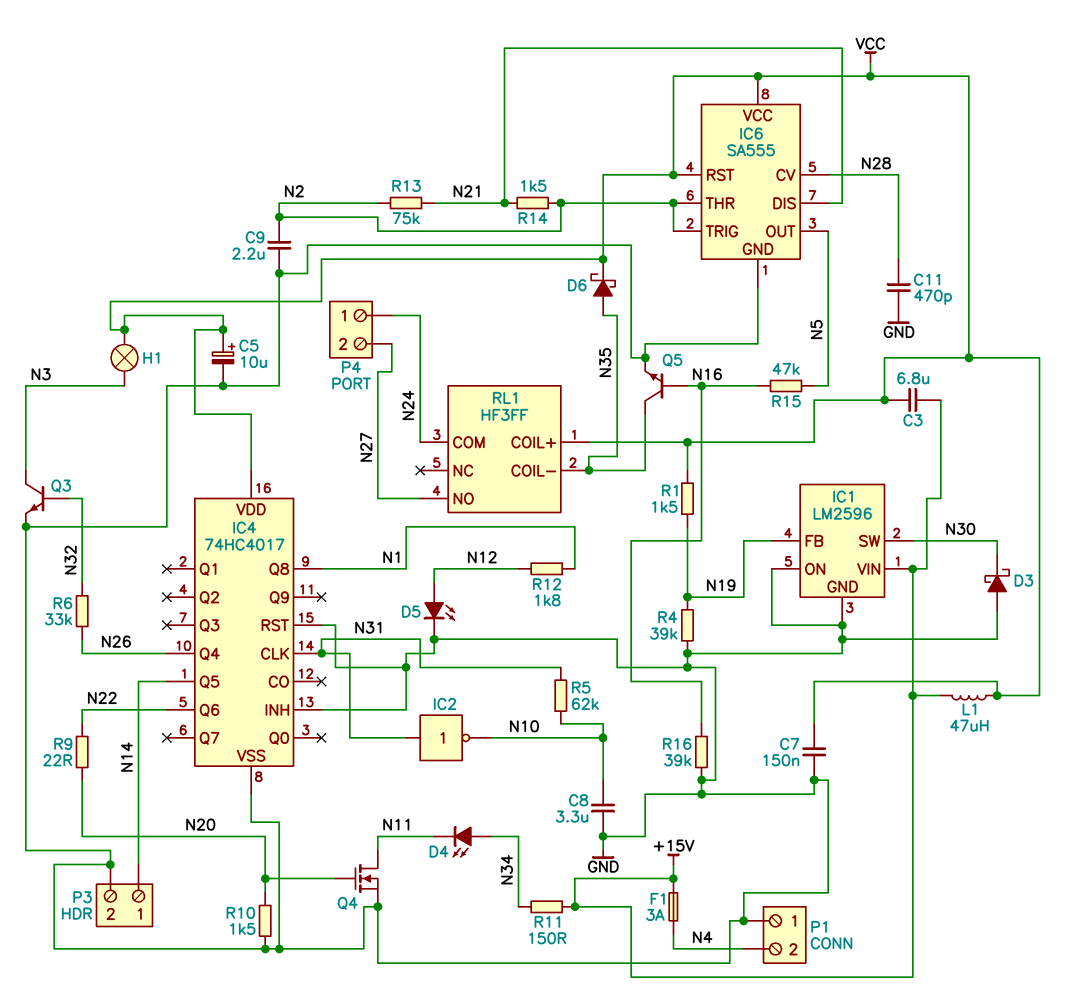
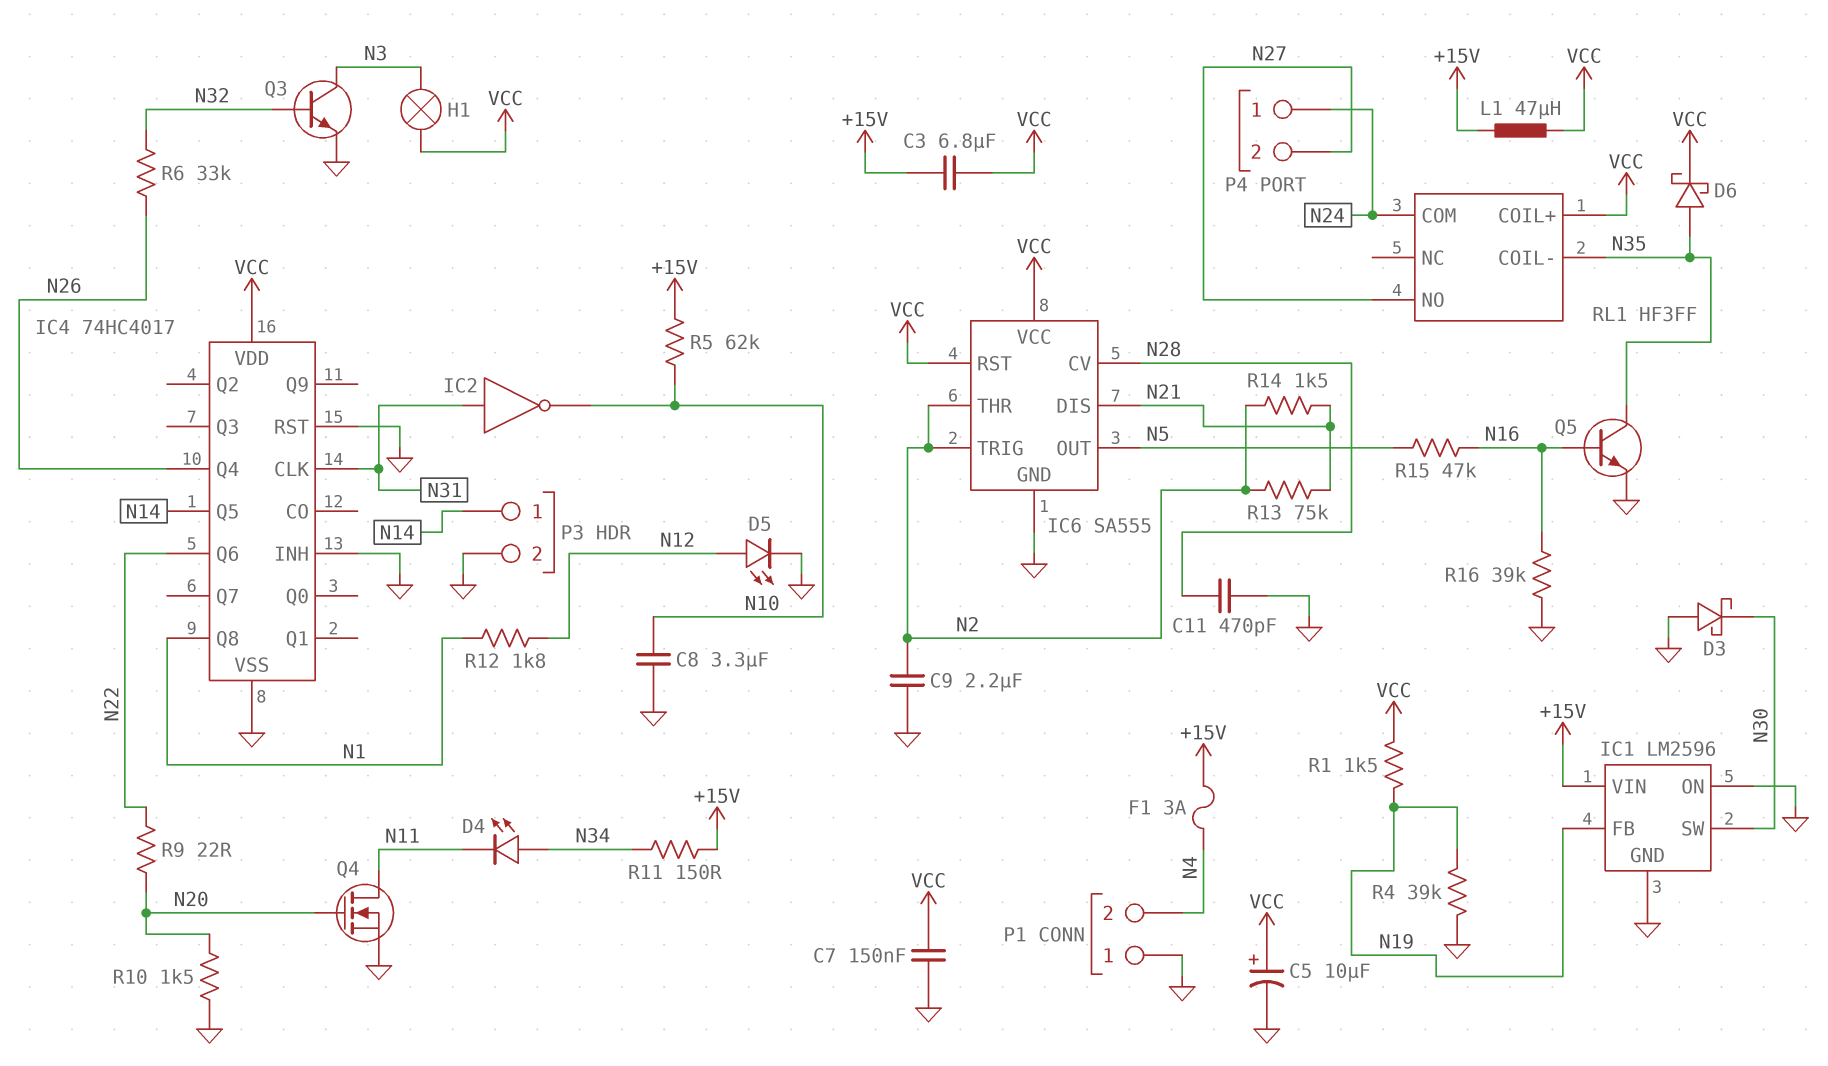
R5: 62k (N10, N31) -> 62k (+15V, N10)

